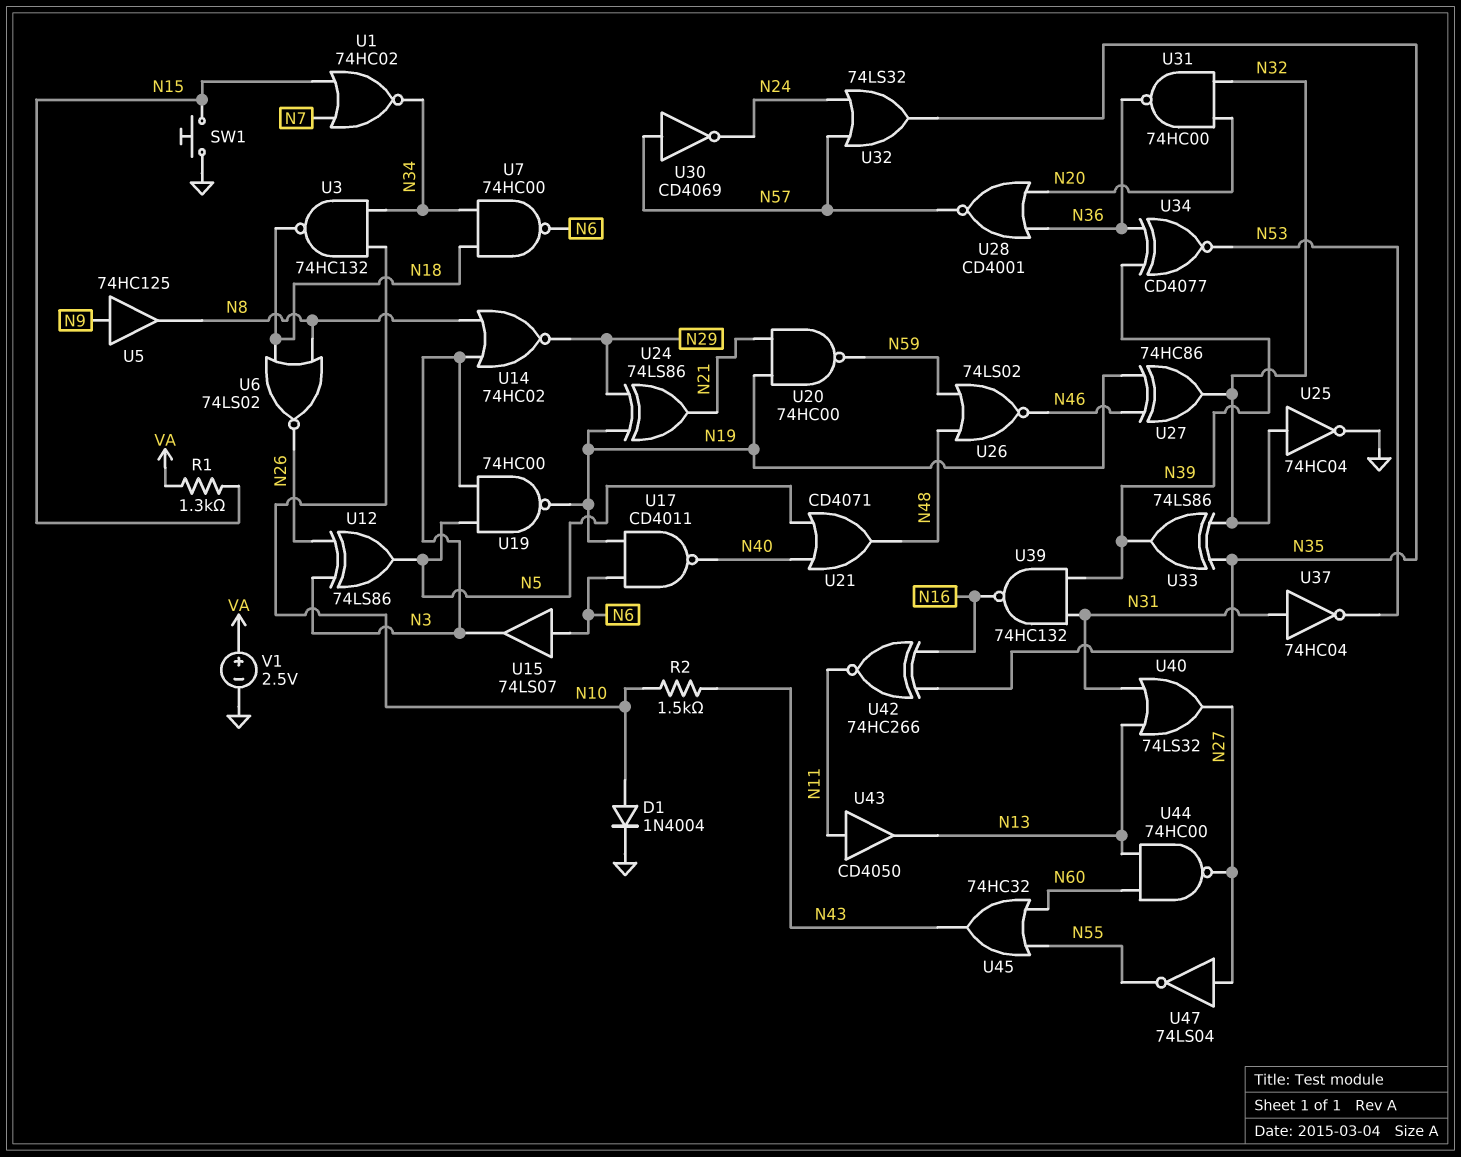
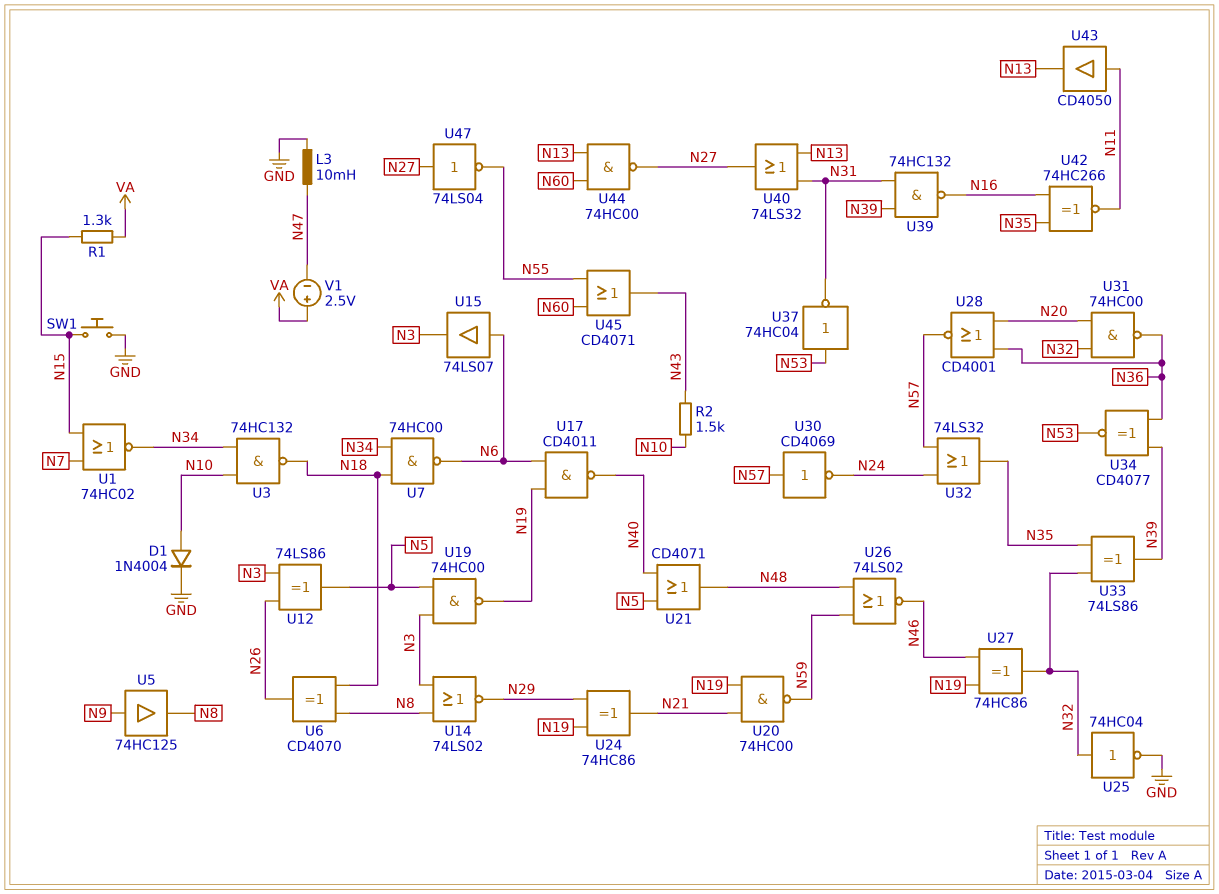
L3: none -> 10mH (GND, N47)
U6: NOR 74LS02 (in N8, in N18, out N26) -> XOR CD4070 (in N8, in N18, out N26)
U14: NOR 74HC02 (in N3, in N8, out N29) -> NOR 74LS02 (in N3, in N8, out N29)
U24: XOR 74LS86 (in N19, in N29, out N21) -> XOR 74HC86 (in N19, in N29, out N21)
U37: NOT 74HC04 (in N31, out N53) -> NOT 74HC04 (in N53, out N31)
U45: OR 74HC32 (in N55, in N60, out N43) -> OR CD4071 (in N55, in N60, out N43)
V1: 2.5V (plus VA, minus GND) -> 2.5V (plus VA, minus N47)

